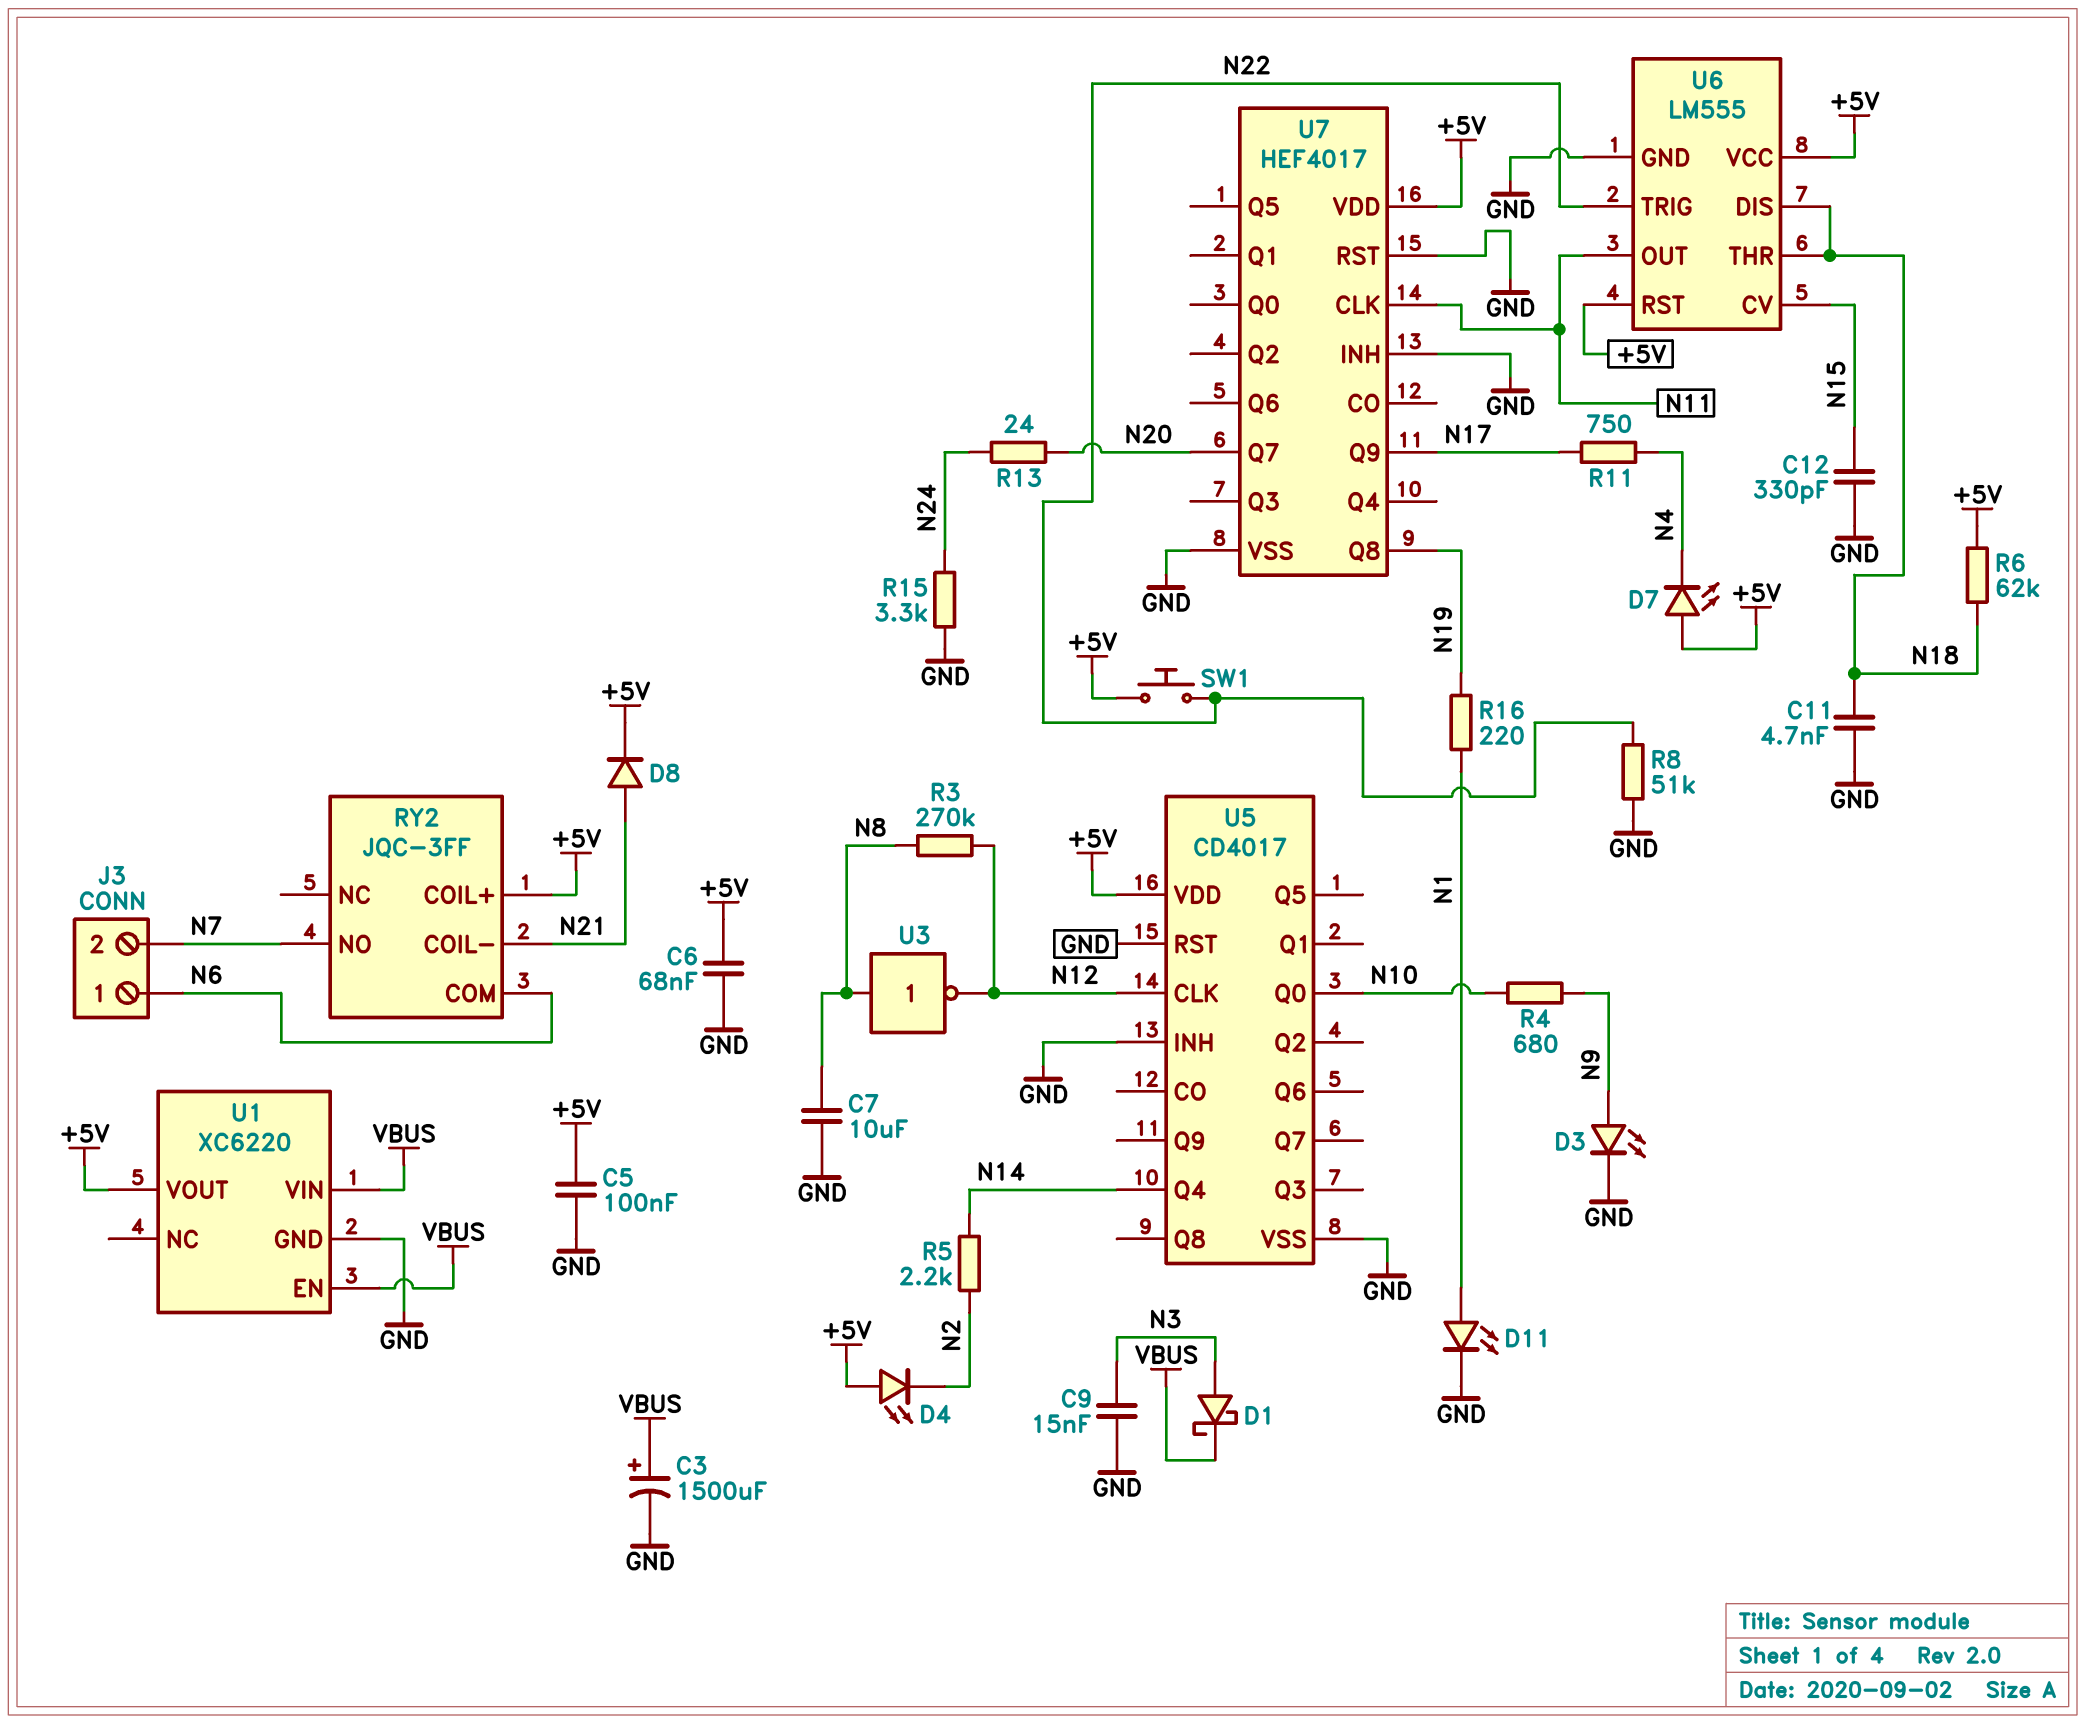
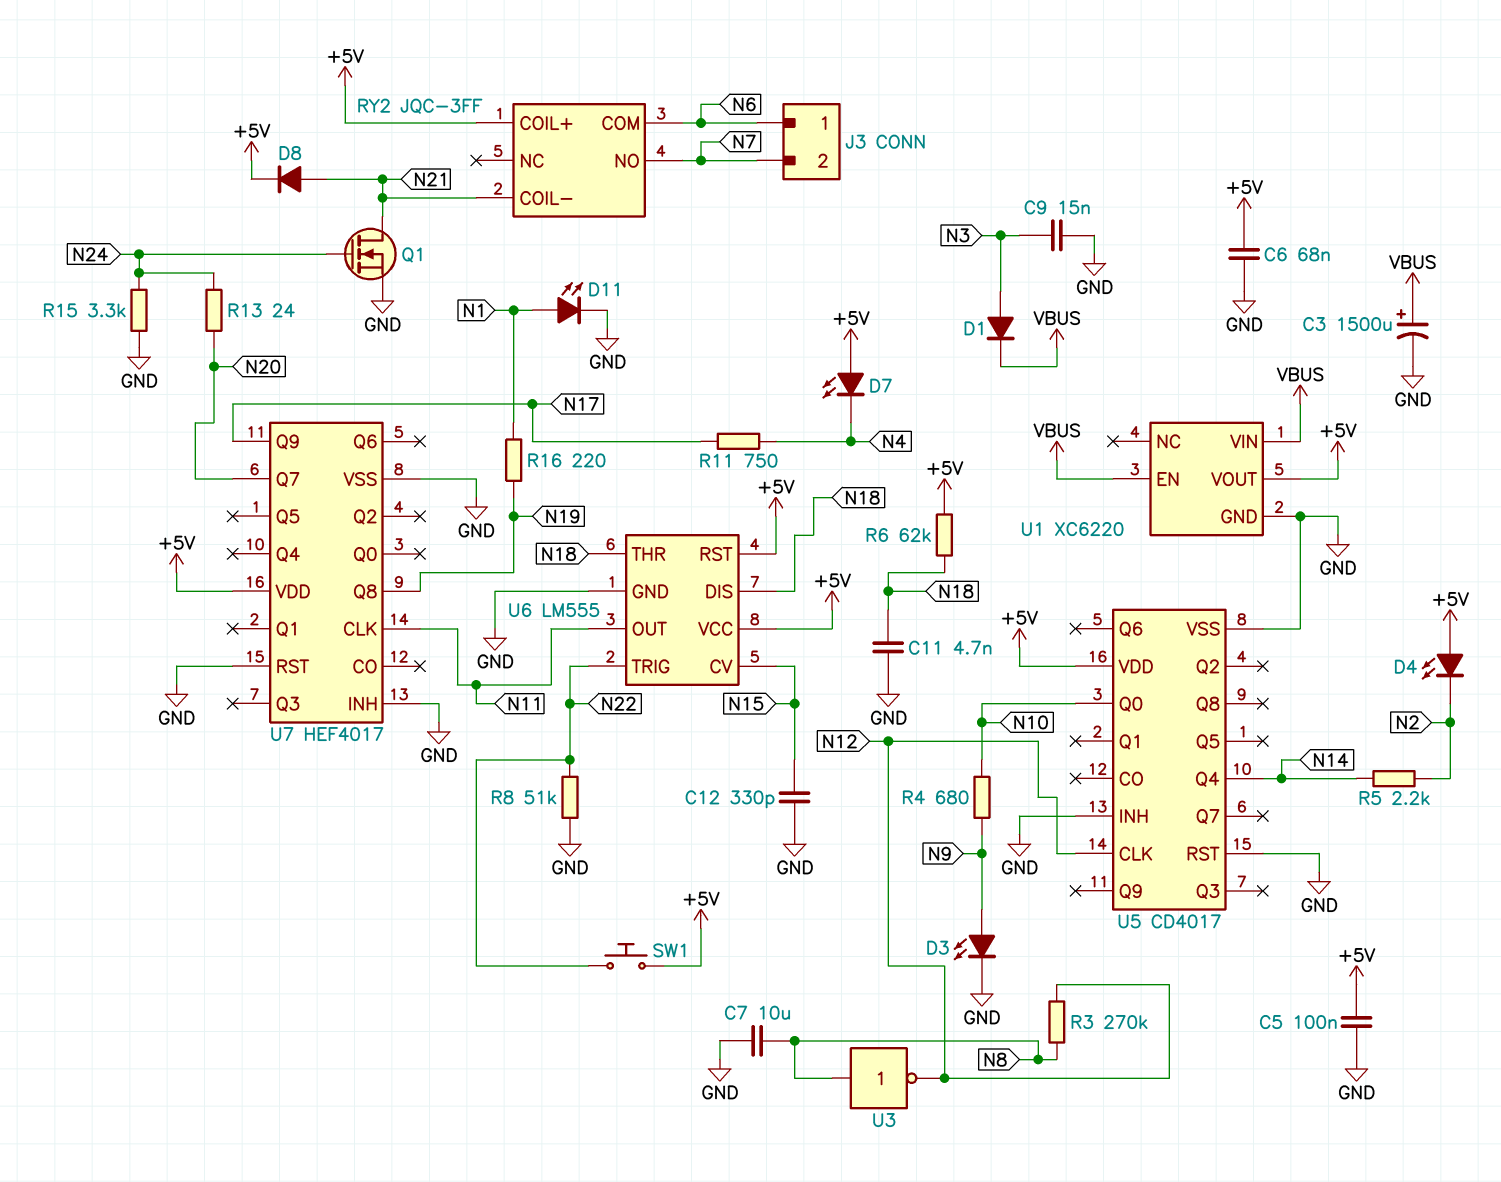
D1: schottky (A N3, K VBUS) -> diode (A N3, K VBUS)
Q1: none -> NMOS (G N24, D N21, S GND)

